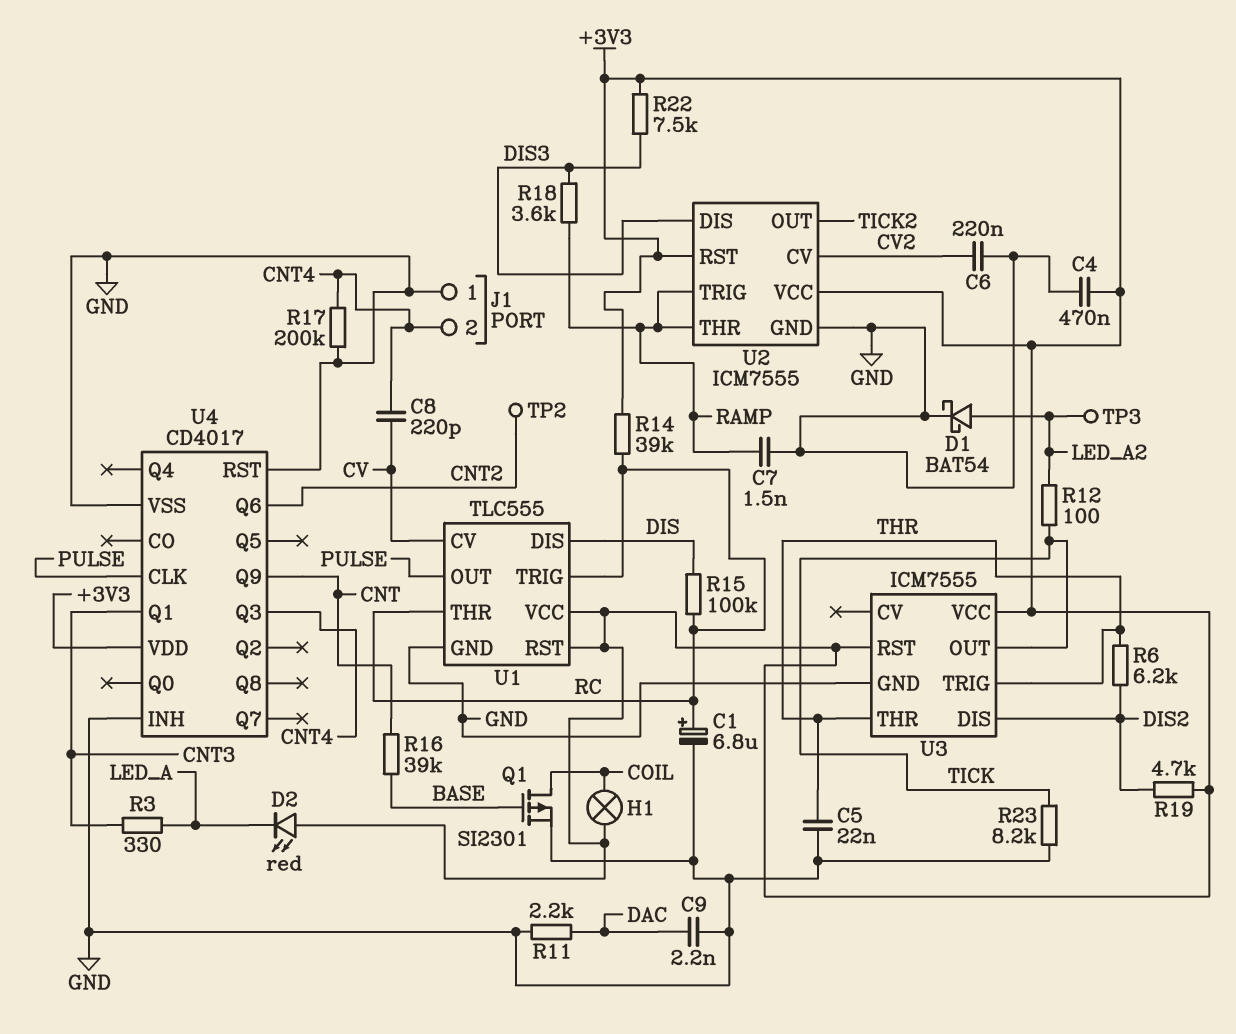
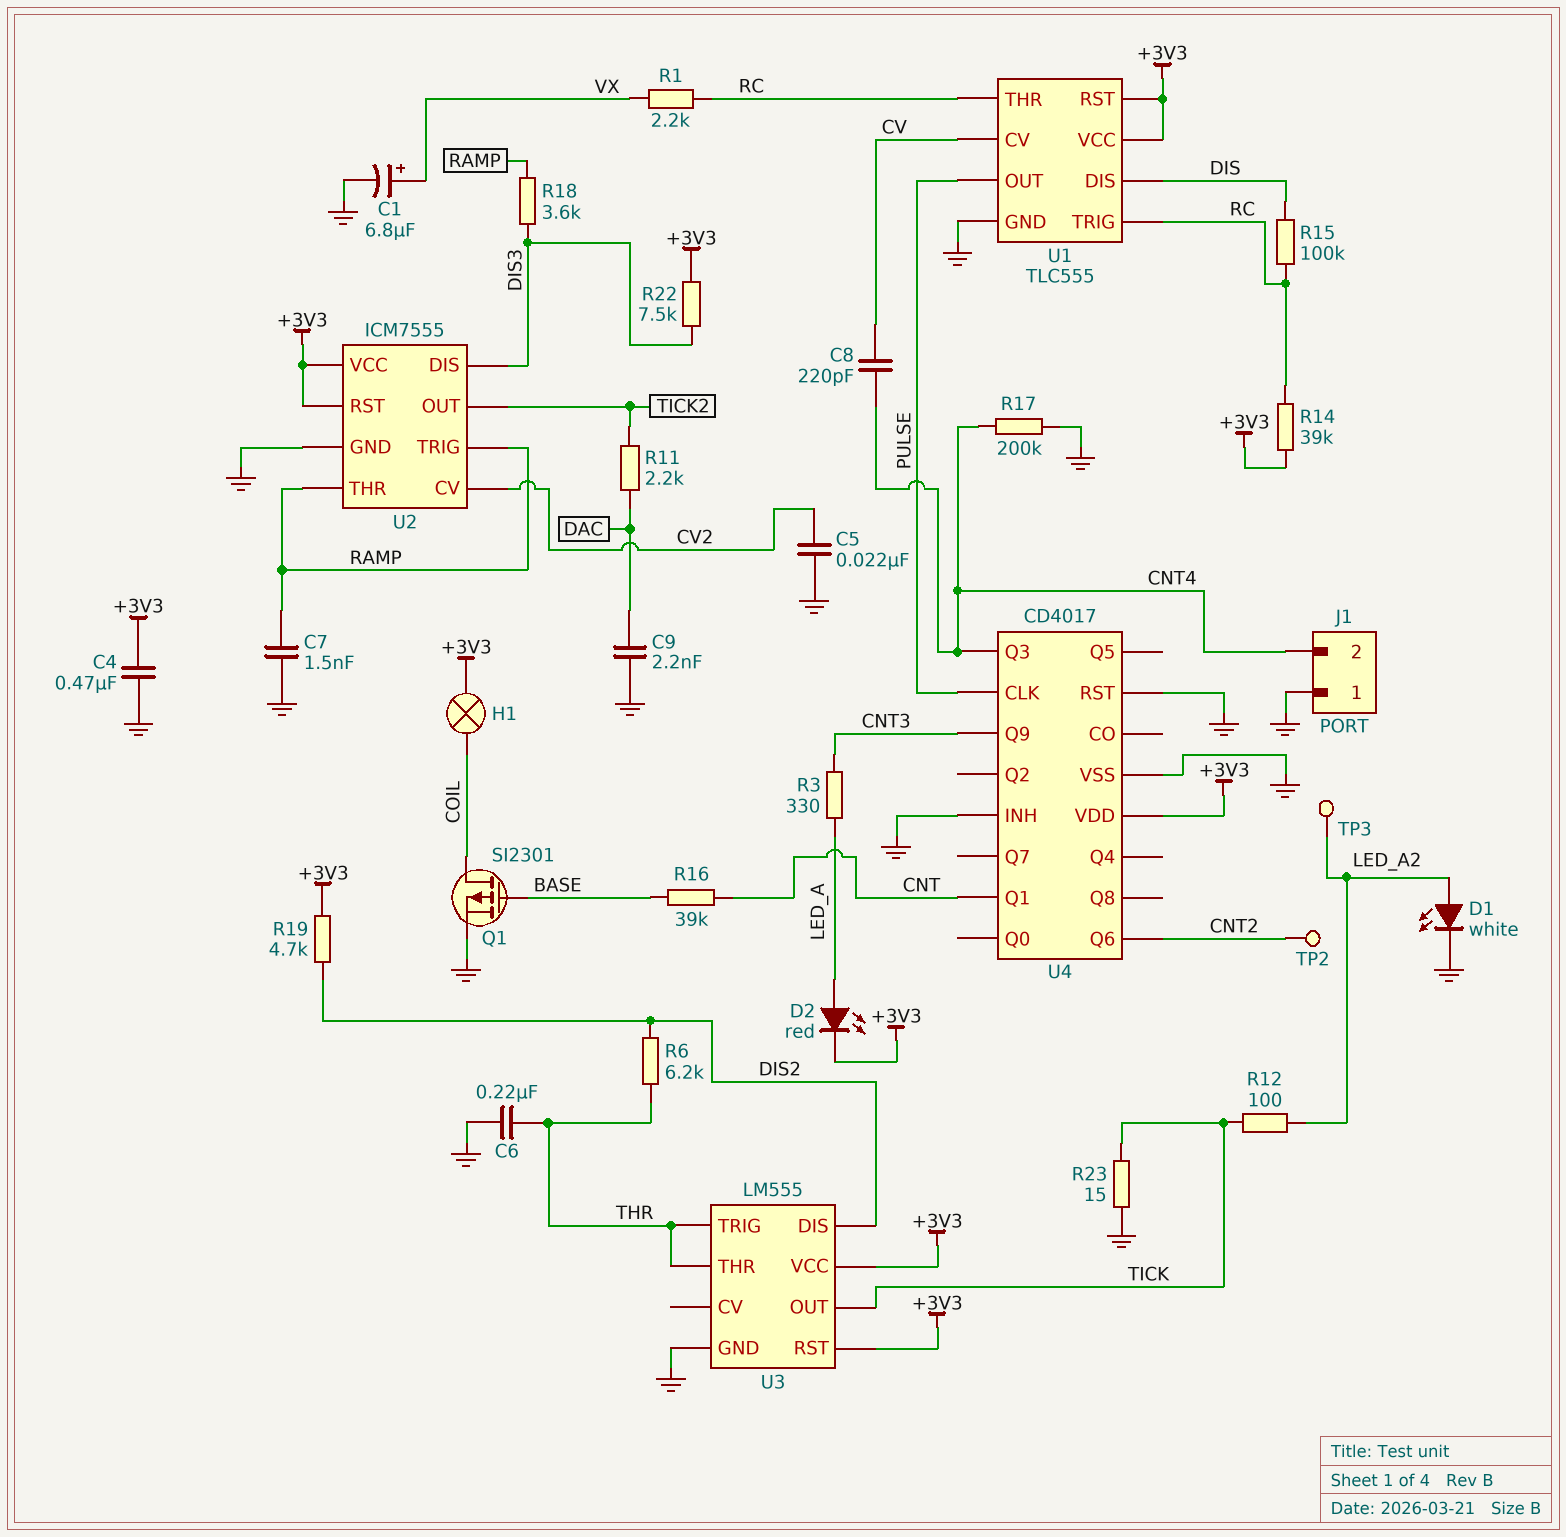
C1: 6.8uF (plus RC, minus GND) -> 6.8uF (plus VX, minus GND)
C5: 22nF (GND, THR) -> 22nF (CV2, GND)
C6: 220nF (CV2, GND) -> 220nF (GND, THR)
D1: schottky BAT54 (A LED_A2, K GND) -> LED white (A LED_A2, K GND)
D2: LED red (A +3V3, K LED_A) -> LED red (A LED_A, K +3V3)
R1: none -> 2.2k (RC, VX)
R11: 2.2k (DAC, GND) -> 2.2k (DAC, TICK2)
R23: 8.2k (GND, TICK) -> 15 (GND, TICK)
U3: ICM7555 -> LM555
U4 pin Q1: CNT3 -> CNT
U4 pin Q9: CNT -> CNT3

